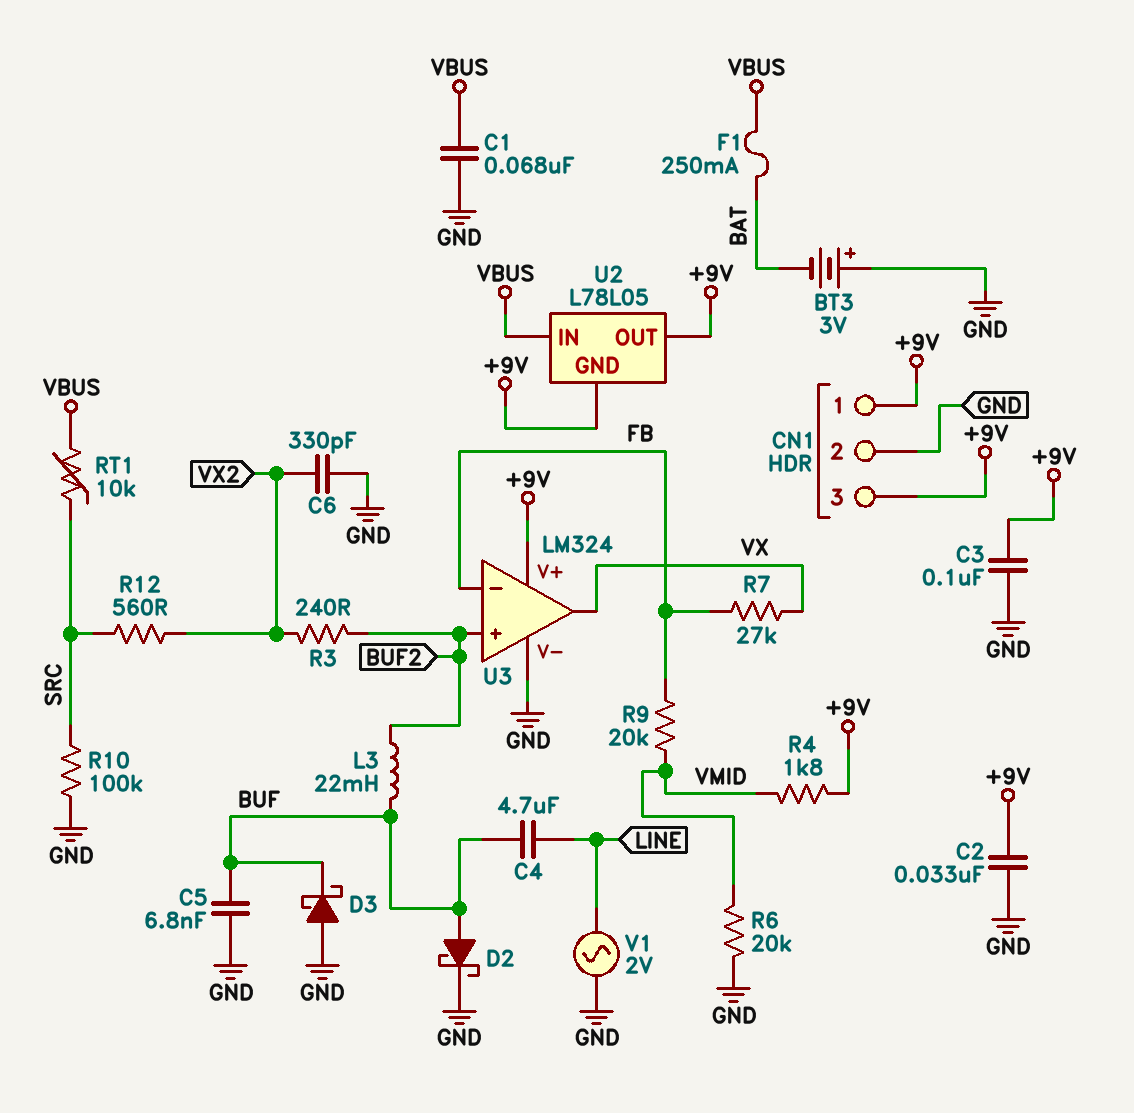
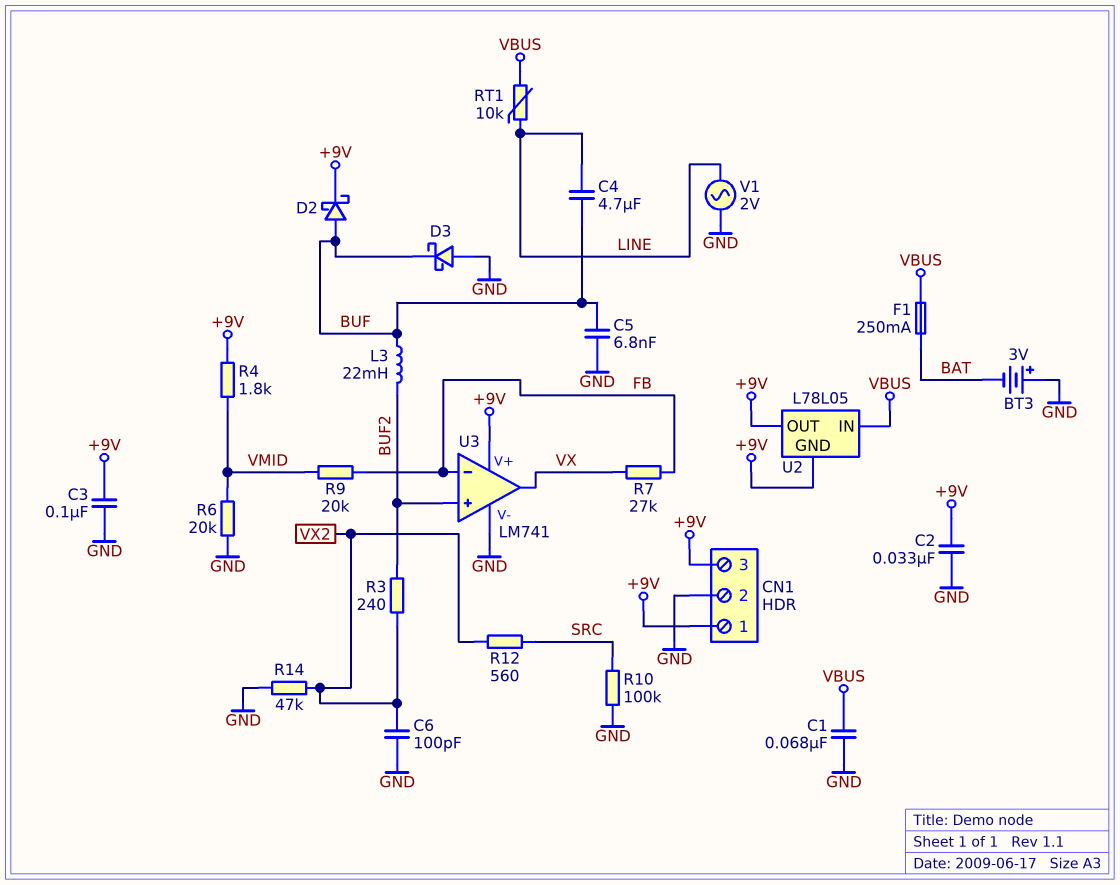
C6: 330pF (GND, VX2) -> 100pF (GND, VX2)
D2: schottky (A BUF, K GND) -> schottky (A BUF, K +9V)
R14: none -> 47k (GND, VX2)
RT1: 10k (SRC, VBUS) -> 10k (LINE, VBUS)
U3: LM324 -> LM741

